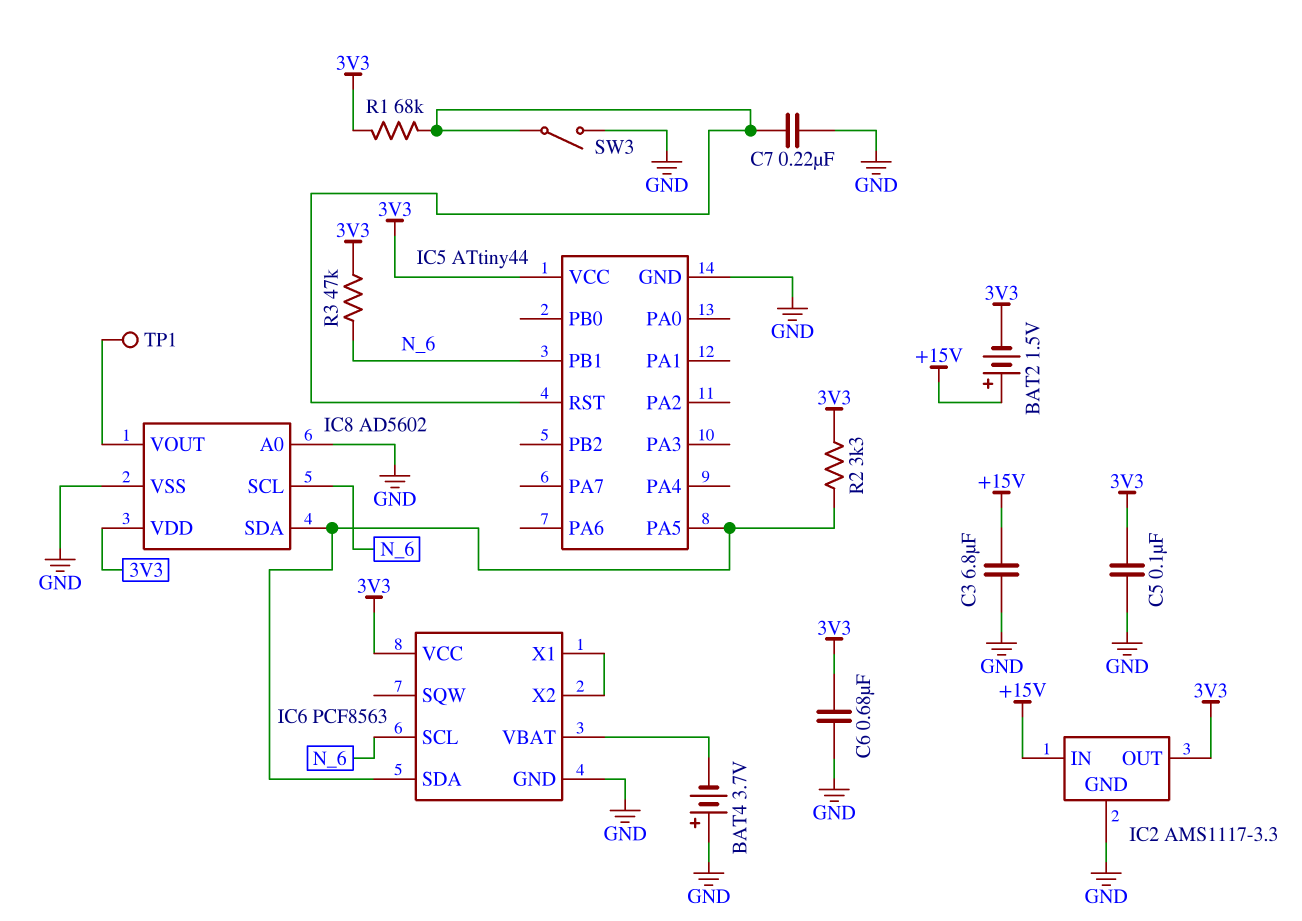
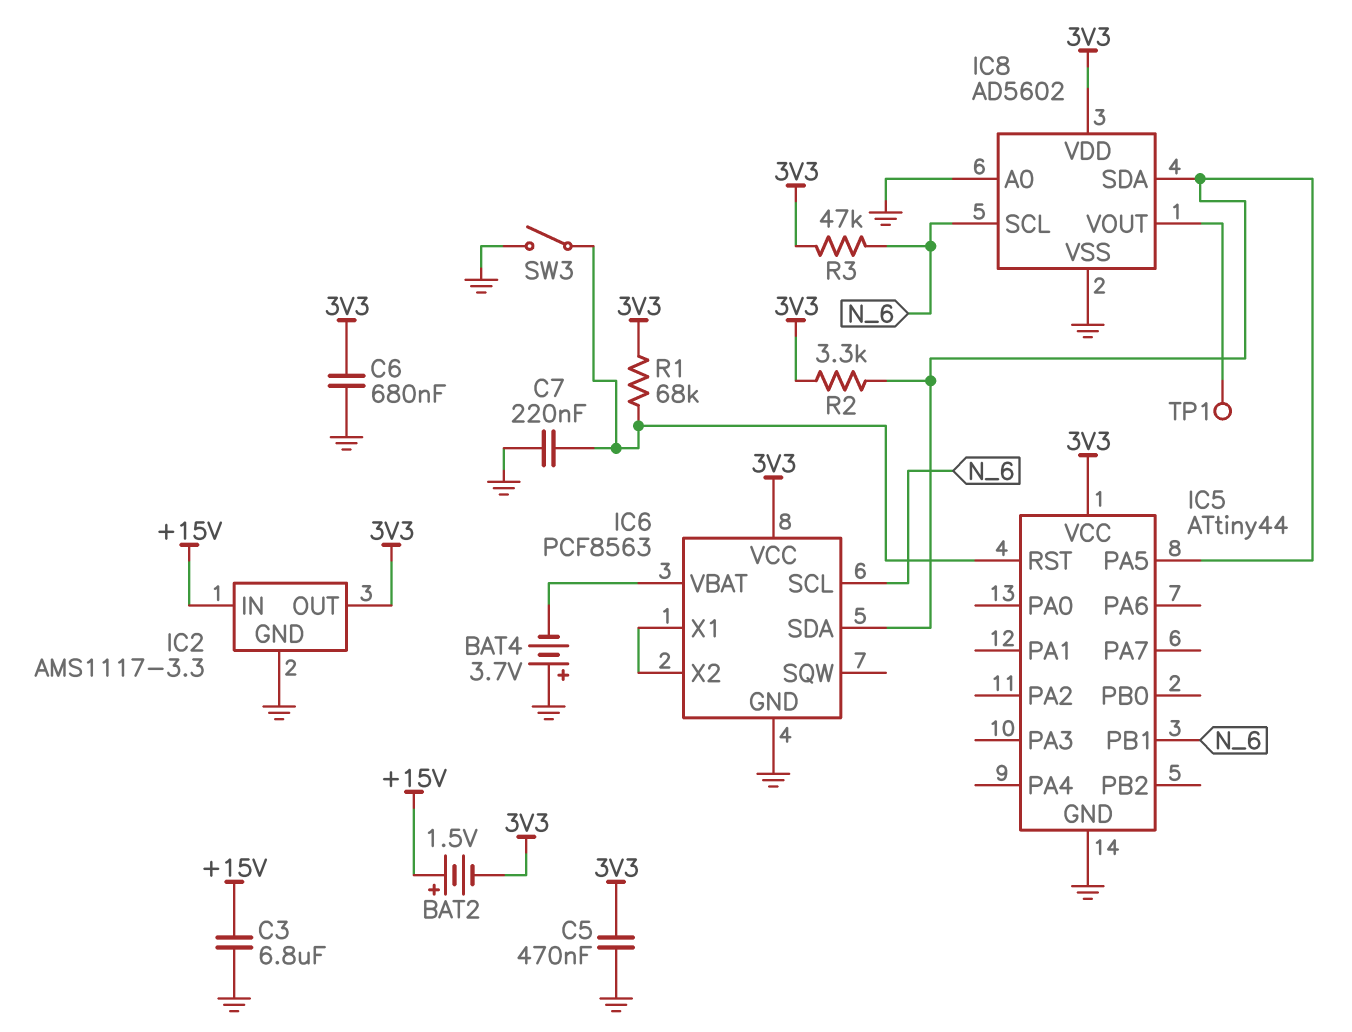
C5: 100nF (3V3, GND) -> 470nF (3V3, GND)

